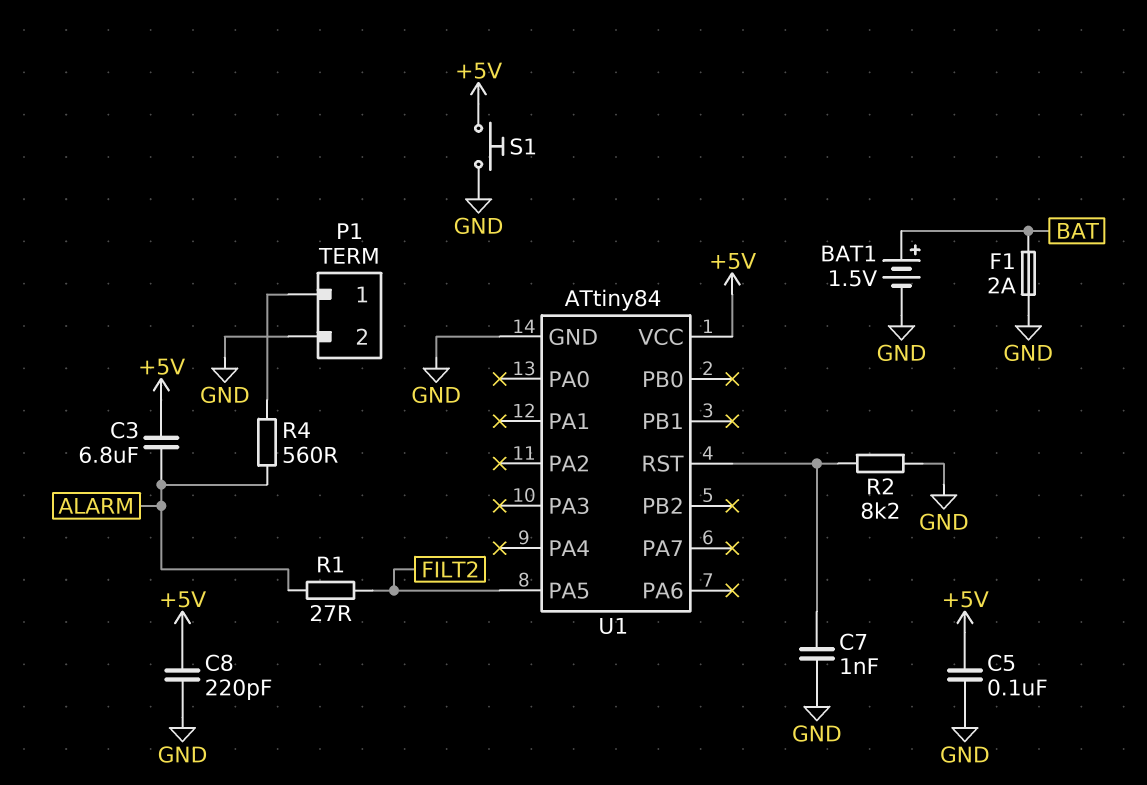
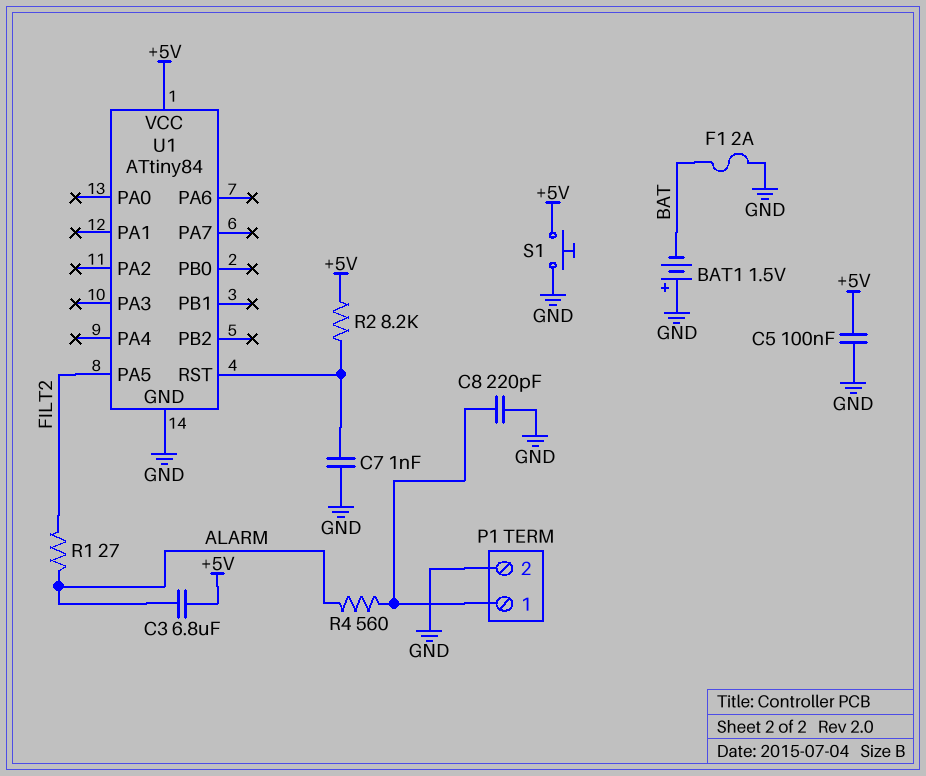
BAT1: 1.5V (plus BAT, minus GND) -> 1.5V (plus GND, minus BAT)
C8: 220pF (+5V, GND) -> 220pF (GND, P1/1)
R2: 8.2k (GND, U1/RST) -> 8.2k (+5V, U1/RST)

